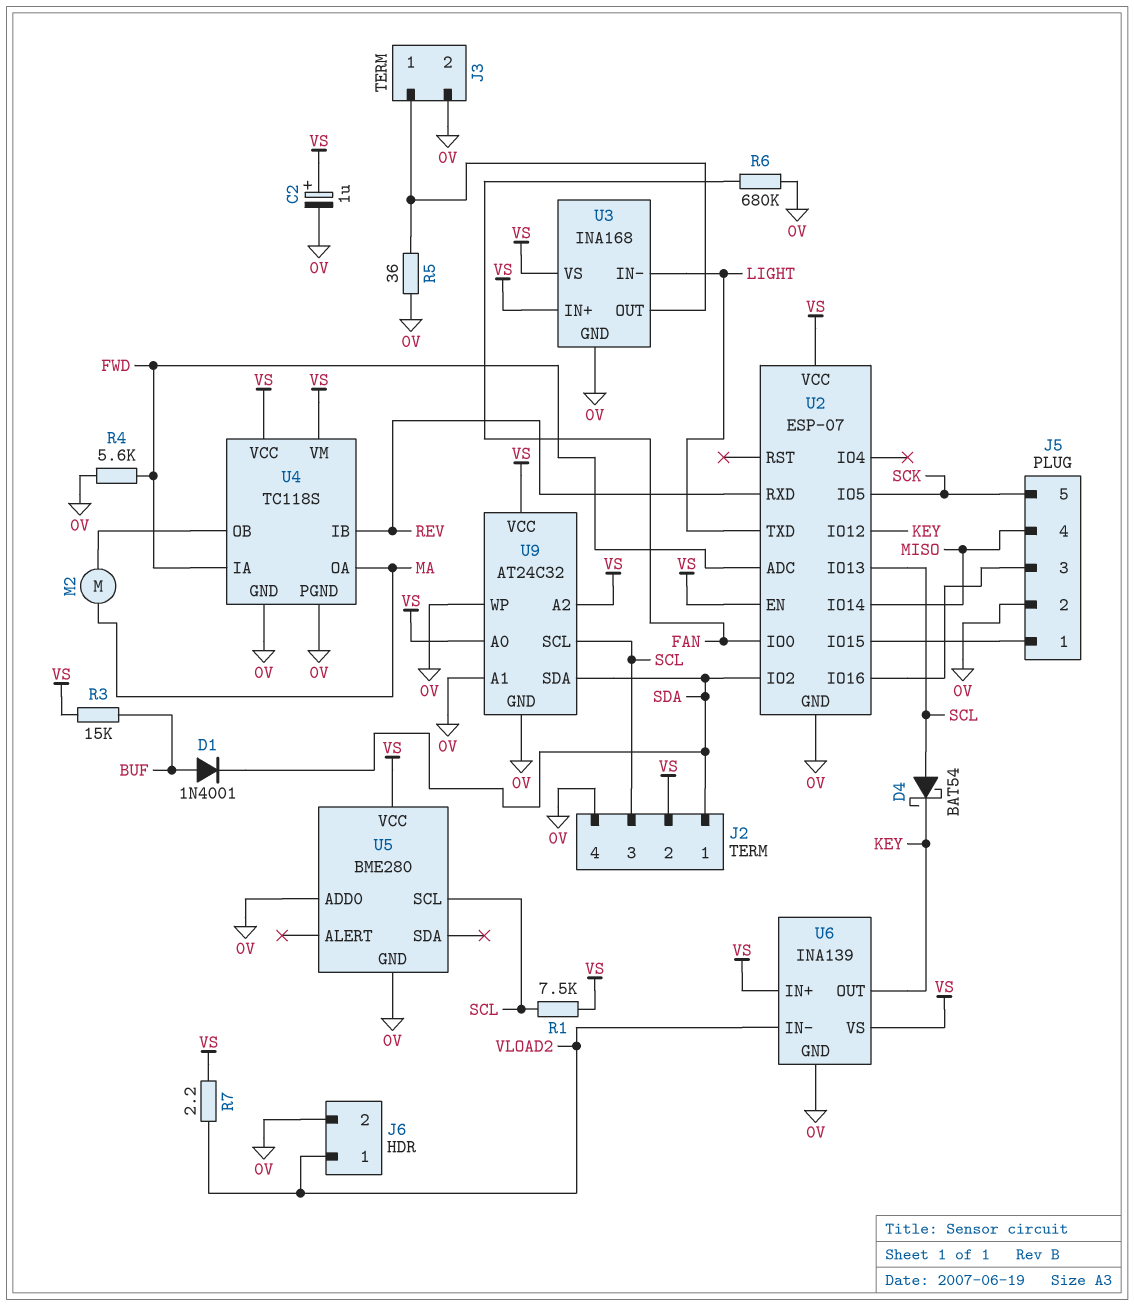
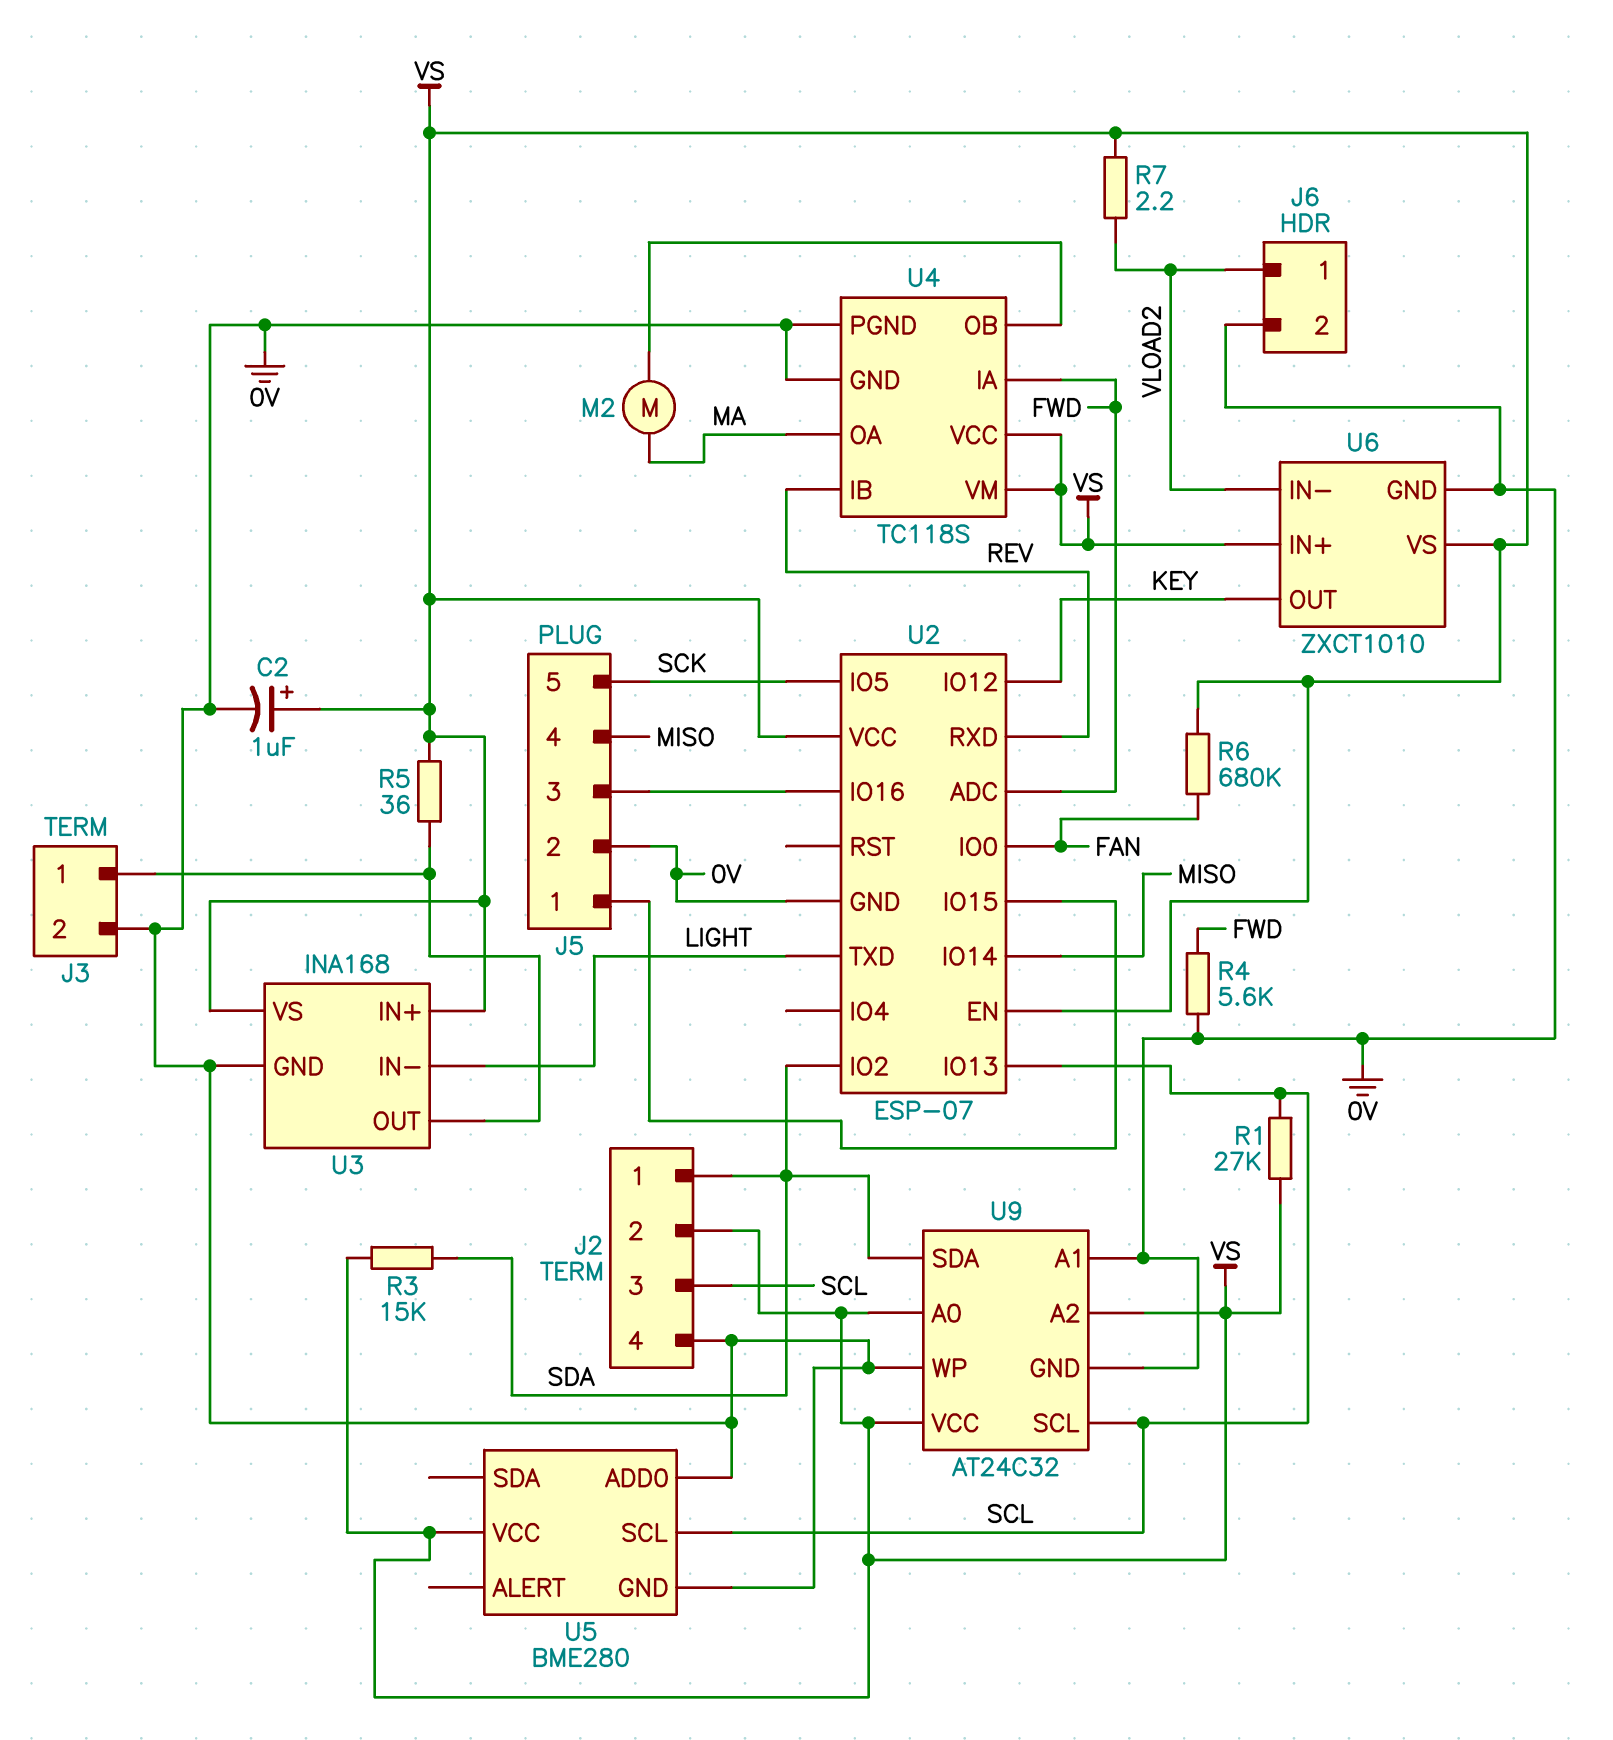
D1: diode 1N4001 (A BUF, K SDA) -> none
D4: schottky BAT54 (A SCL, K KEY) -> none
R1: 7.5k (SCL, VS) -> 27k (SCL, VS)
R3: 15k (BUF, VS) -> 15k (SDA, VS)
R5: 36 (0V, J3/1) -> 36 (J3/1, VS)
R6: 680k (0V, FAN) -> 680k (FAN, VS)
U6: INA139 -> ZXCT1010

